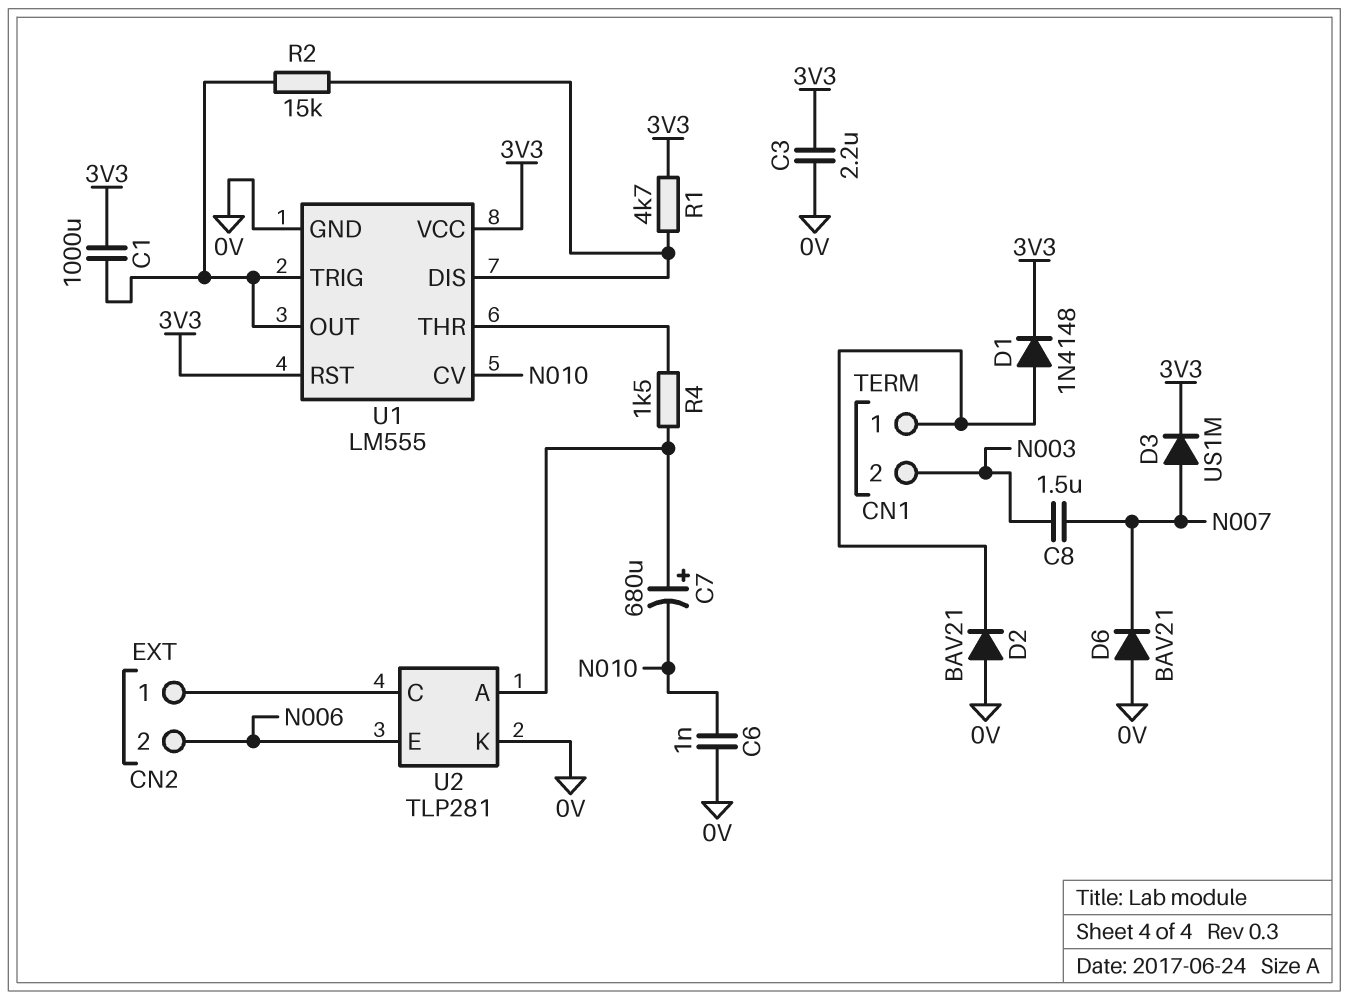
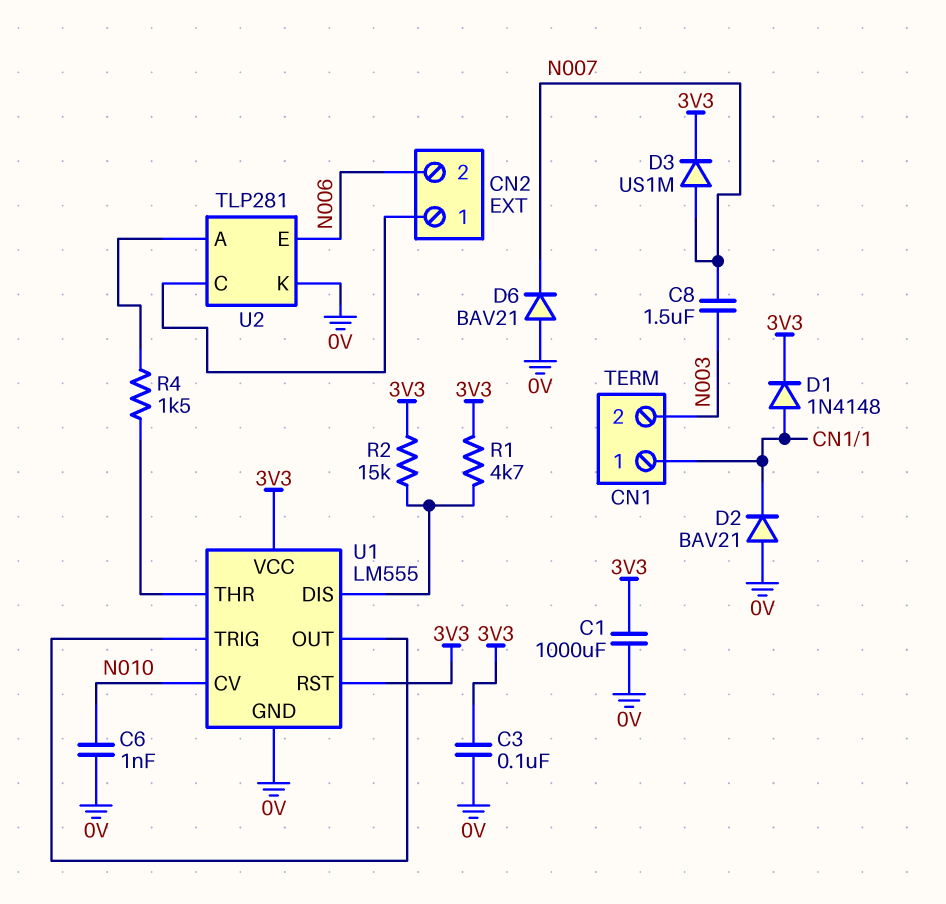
C1: 1000uF (3V3, U1/OUT) -> 1000uF (0V, 3V3)
C3: 2.2uF (0V, 3V3) -> 100nF (0V, 3V3)
C7: 680uF (plus U2/A, minus N010) -> none
R2: 15k (U1/DIS, U1/OUT) -> 15k (3V3, U1/DIS)

